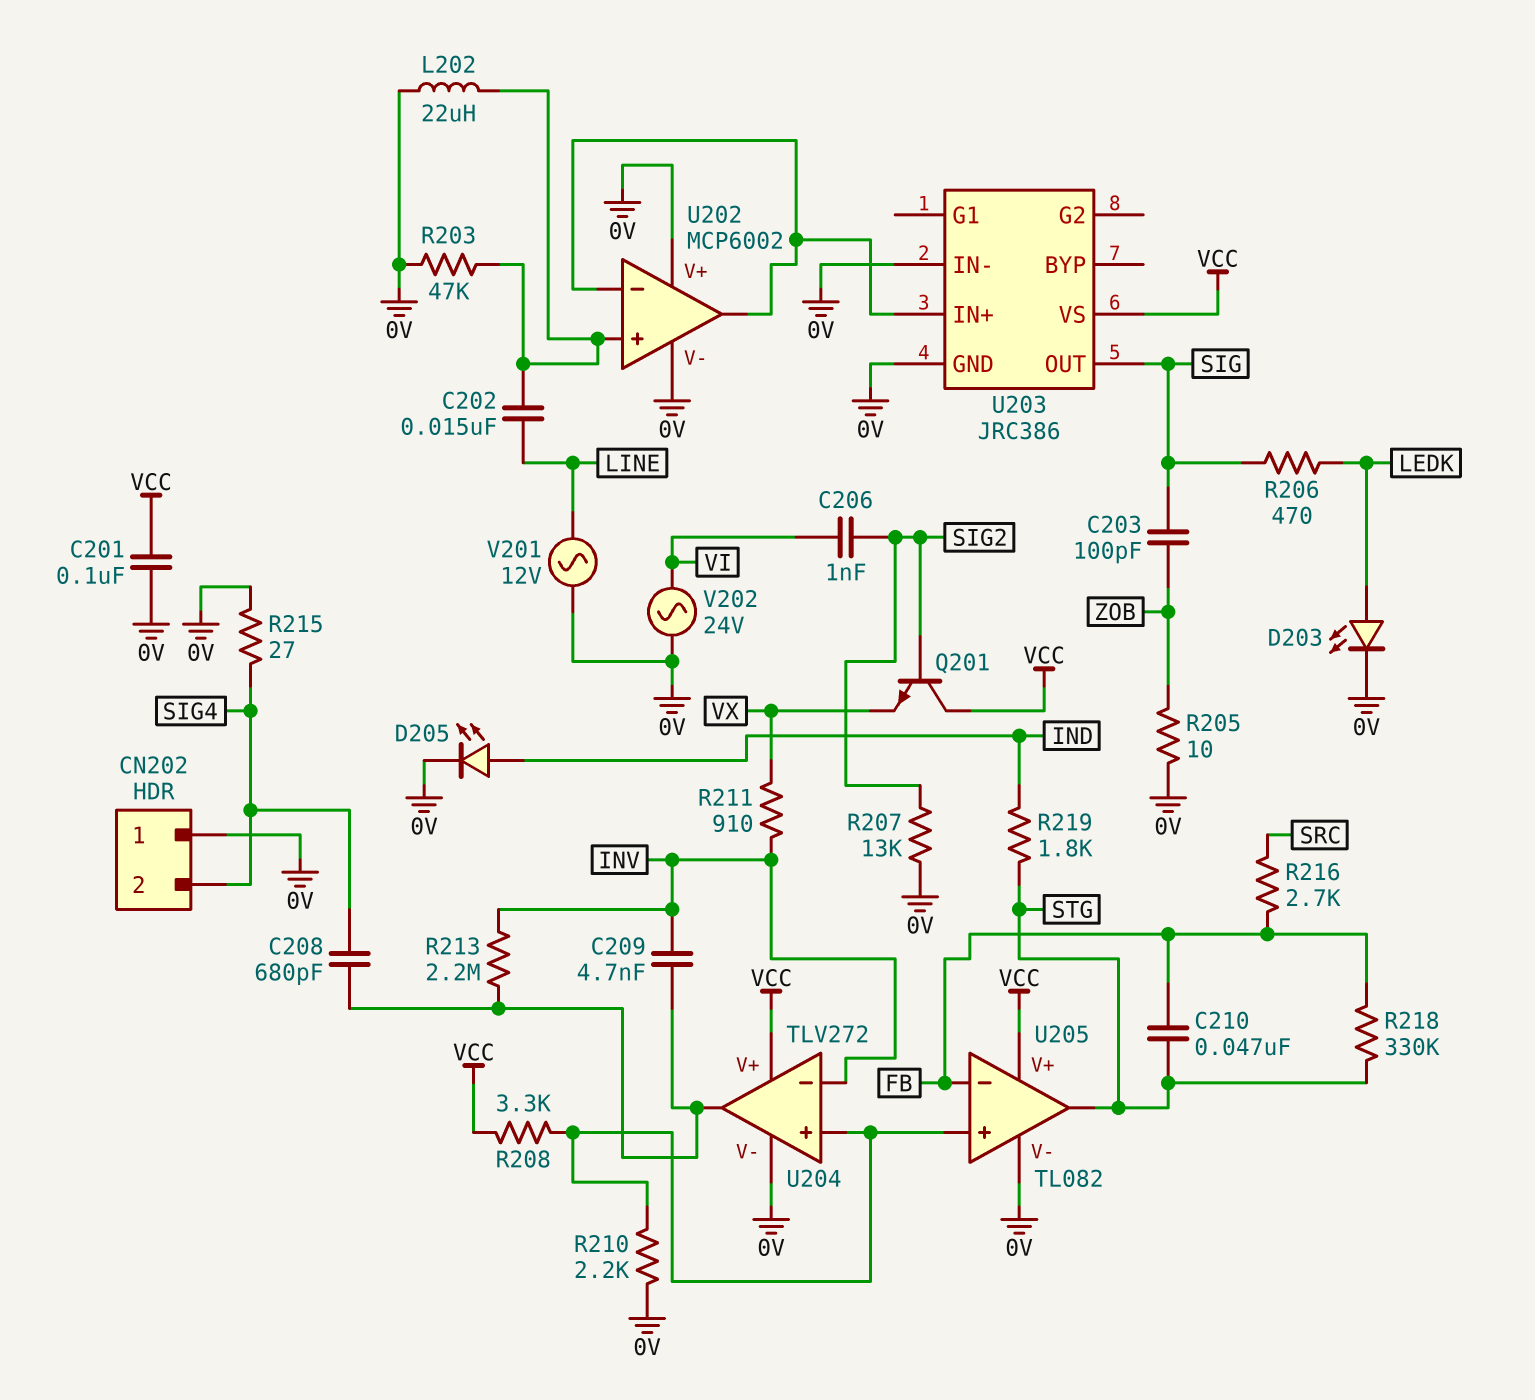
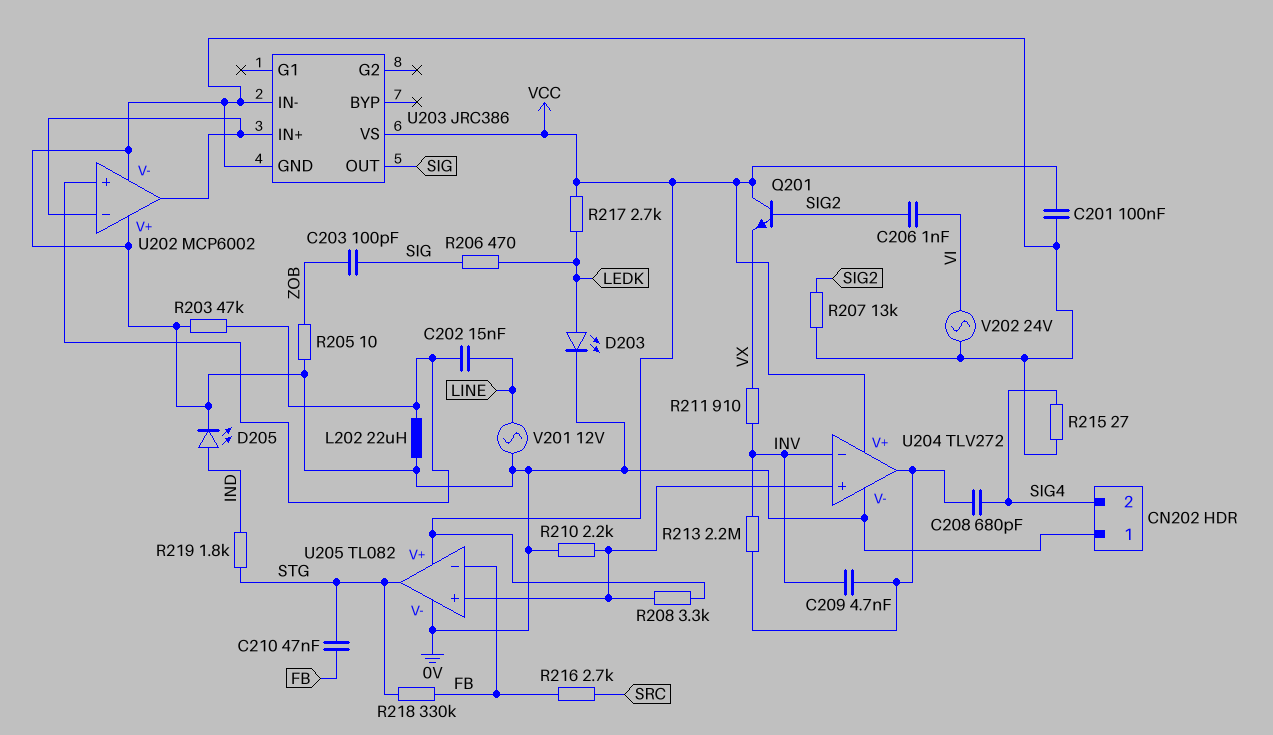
R217: none -> 2.7k (LEDK, VCC)

